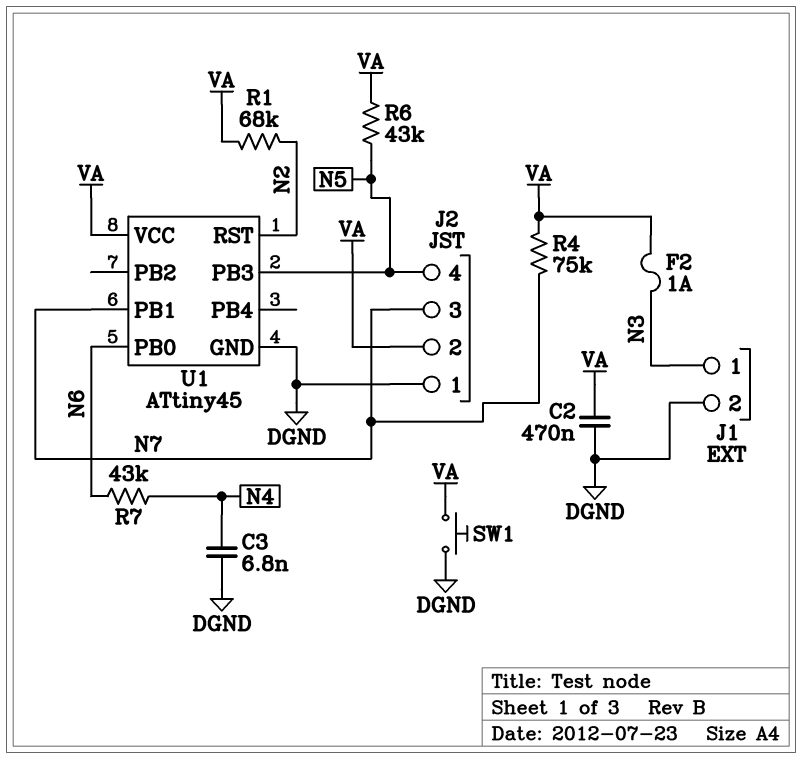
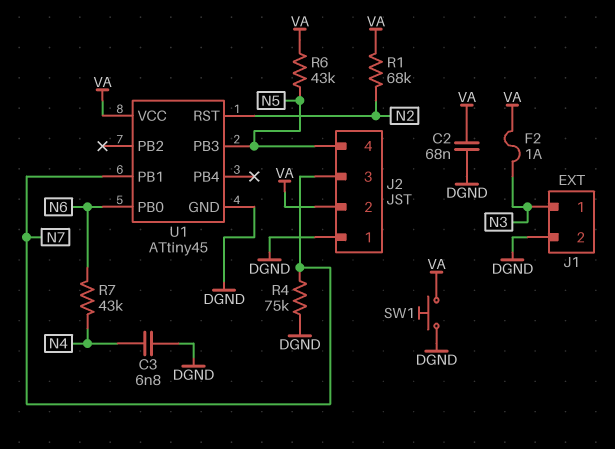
C2: 470nF (DGND, VA) -> 68nF (DGND, VA)
R4: 75k (N7, VA) -> 75k (DGND, N7)

